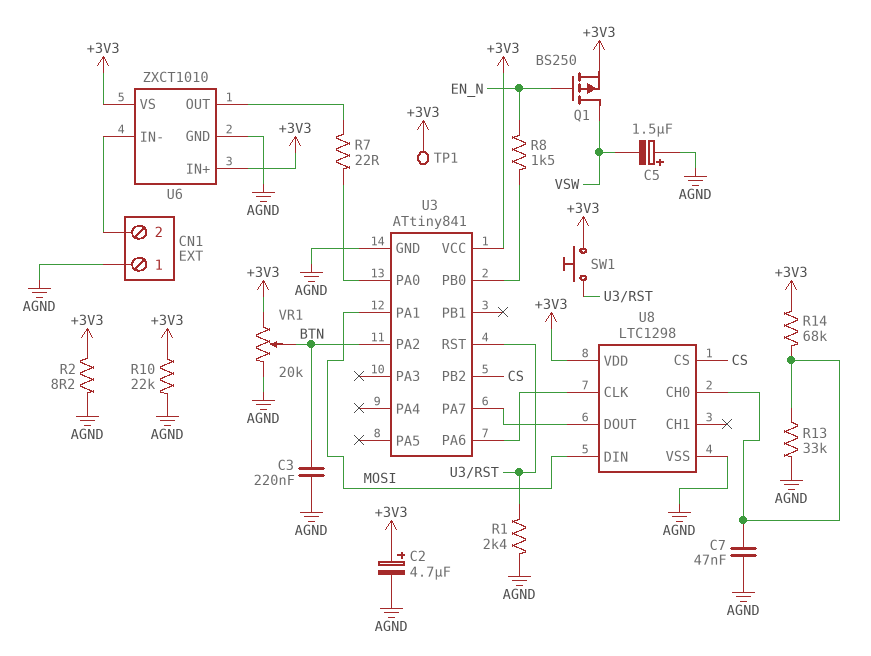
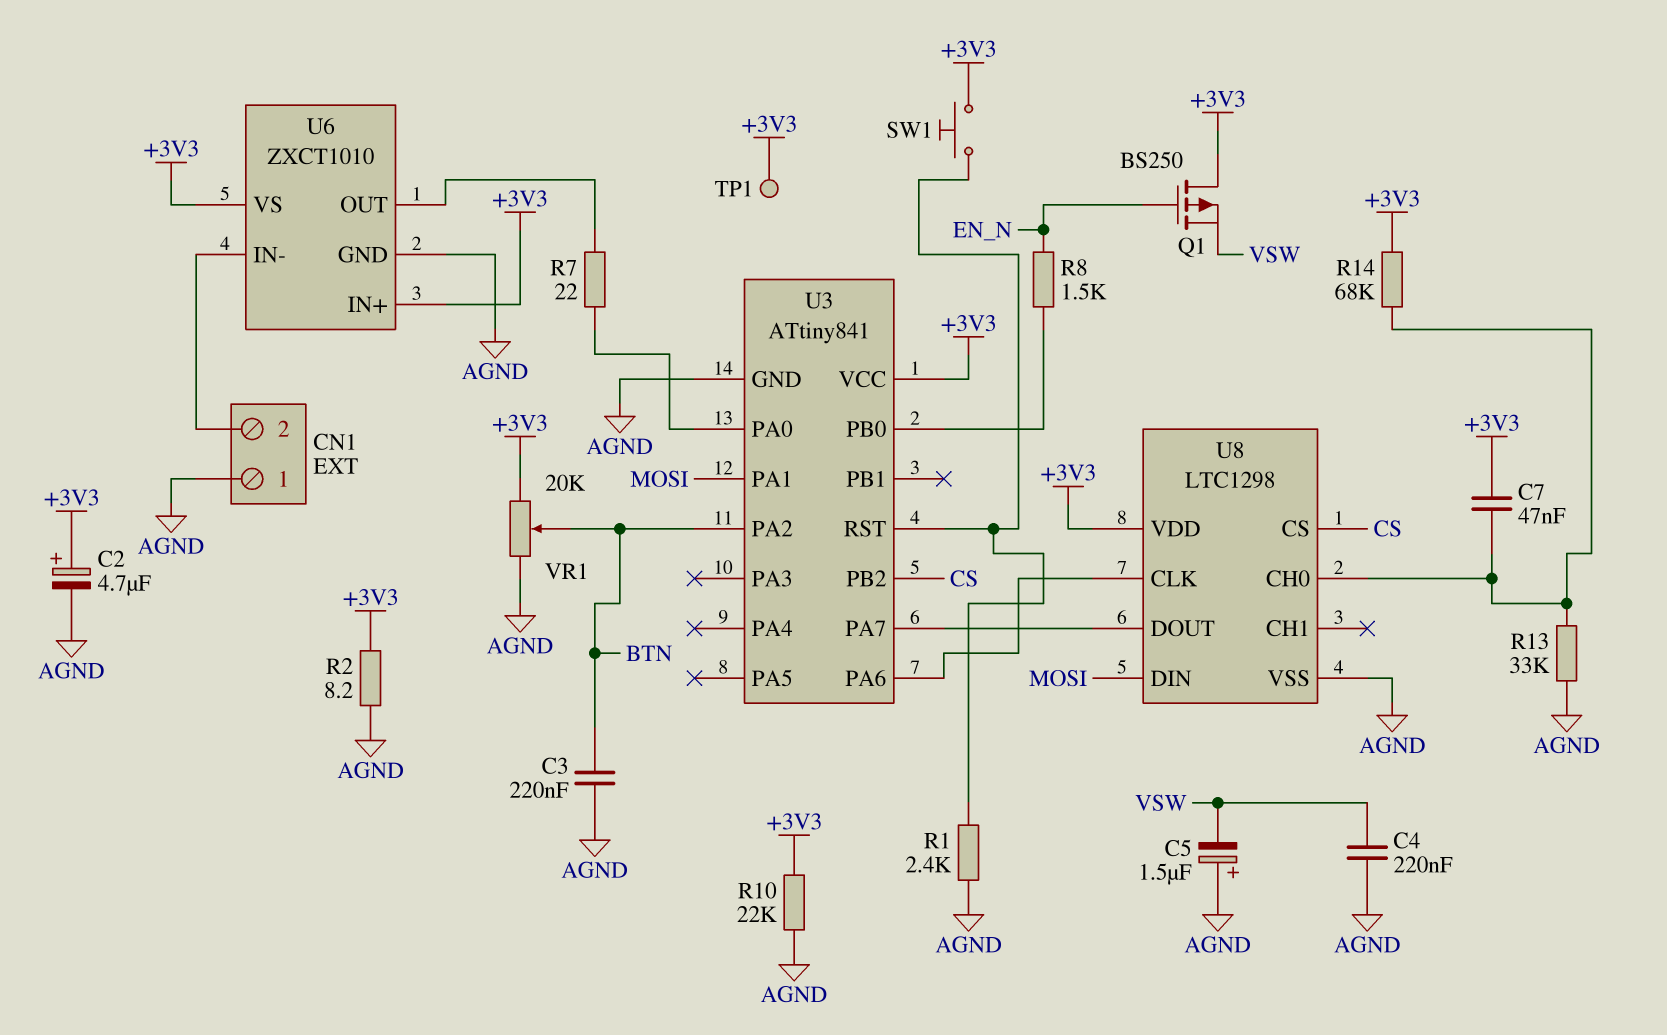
C4: none -> 220nF (AGND, VSW)
C7: 47nF (AGND, U8/CH0) -> 47nF (+3V3, U8/CH0)
Q1: PMOS BS250 (G EN_N, D VSW, S +3V3) -> PMOS BS250 (G EN_N, D +3V3, S VSW)

